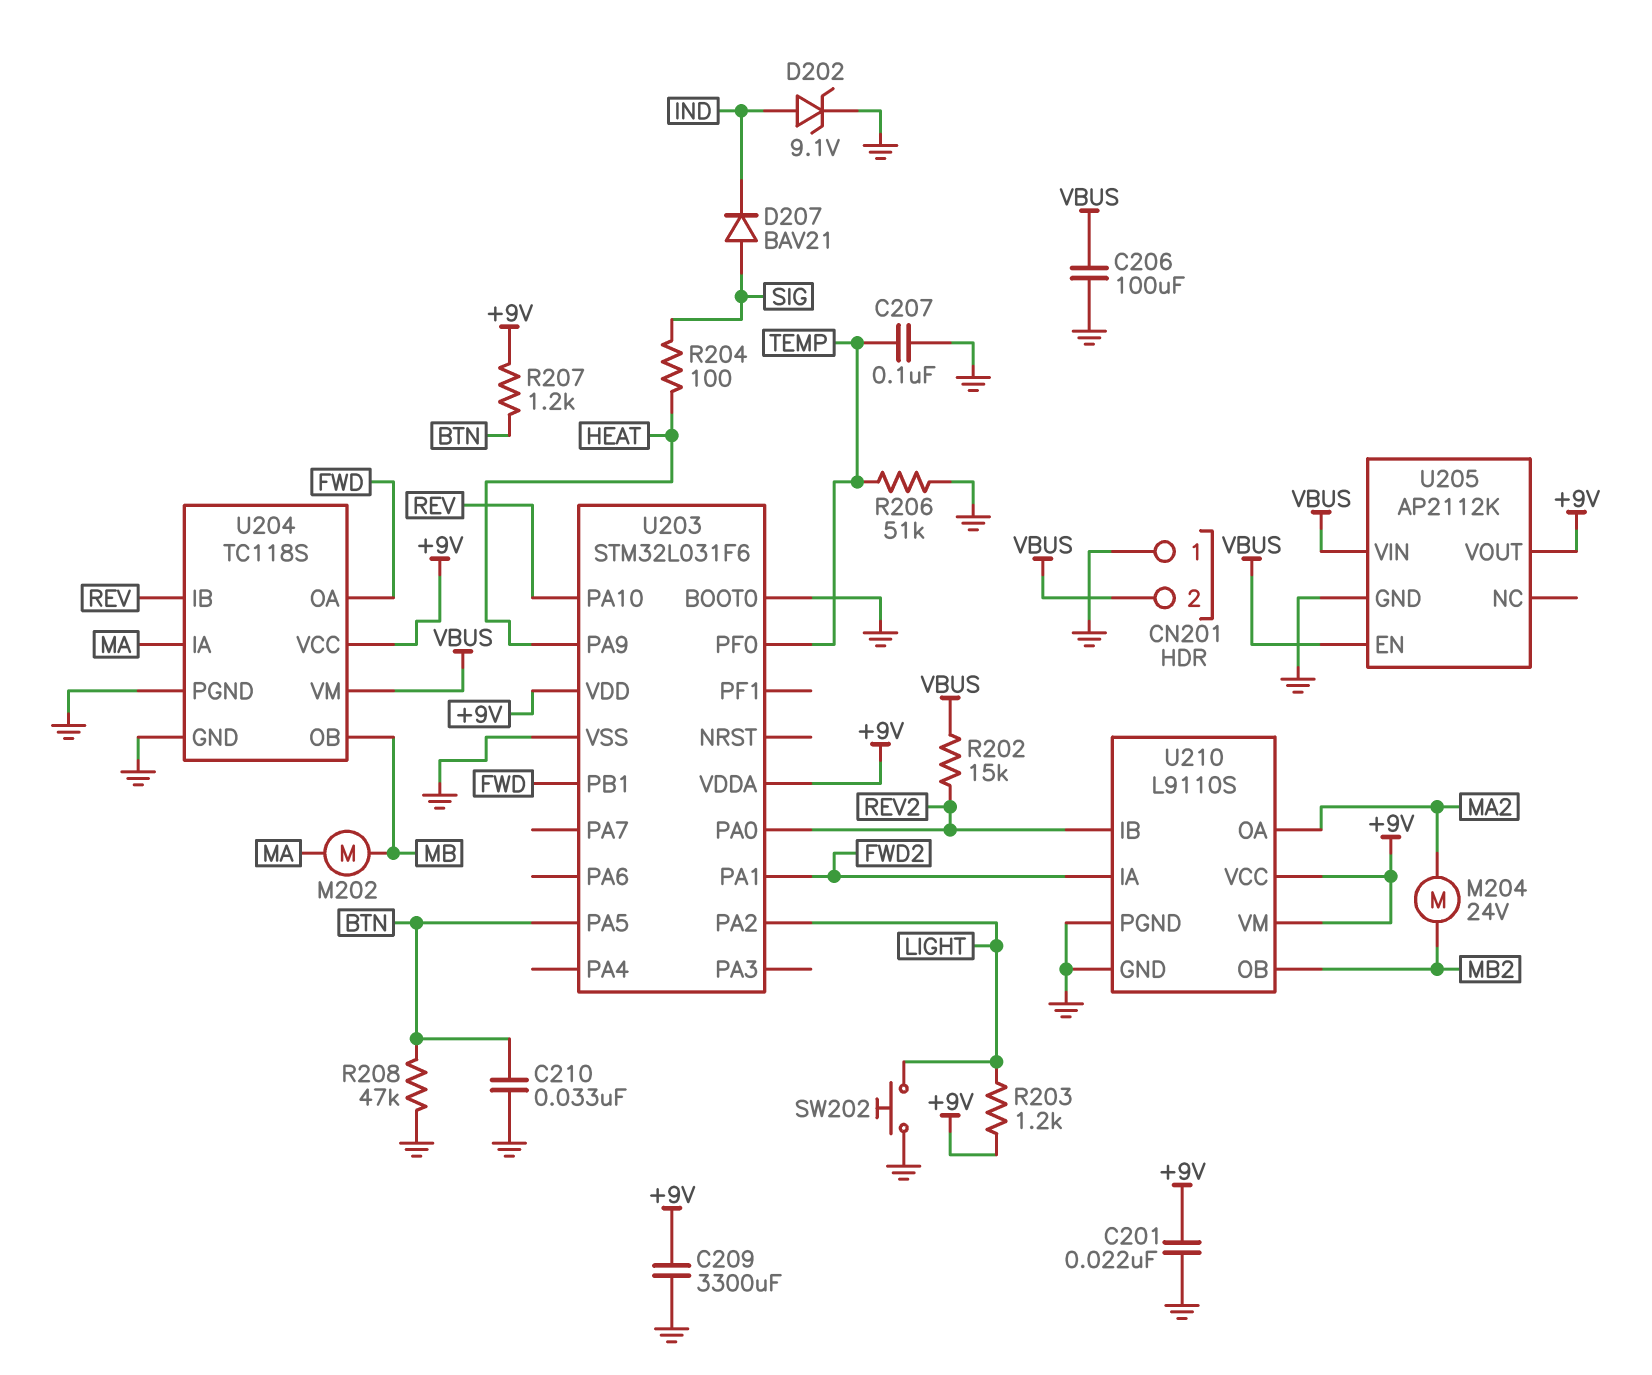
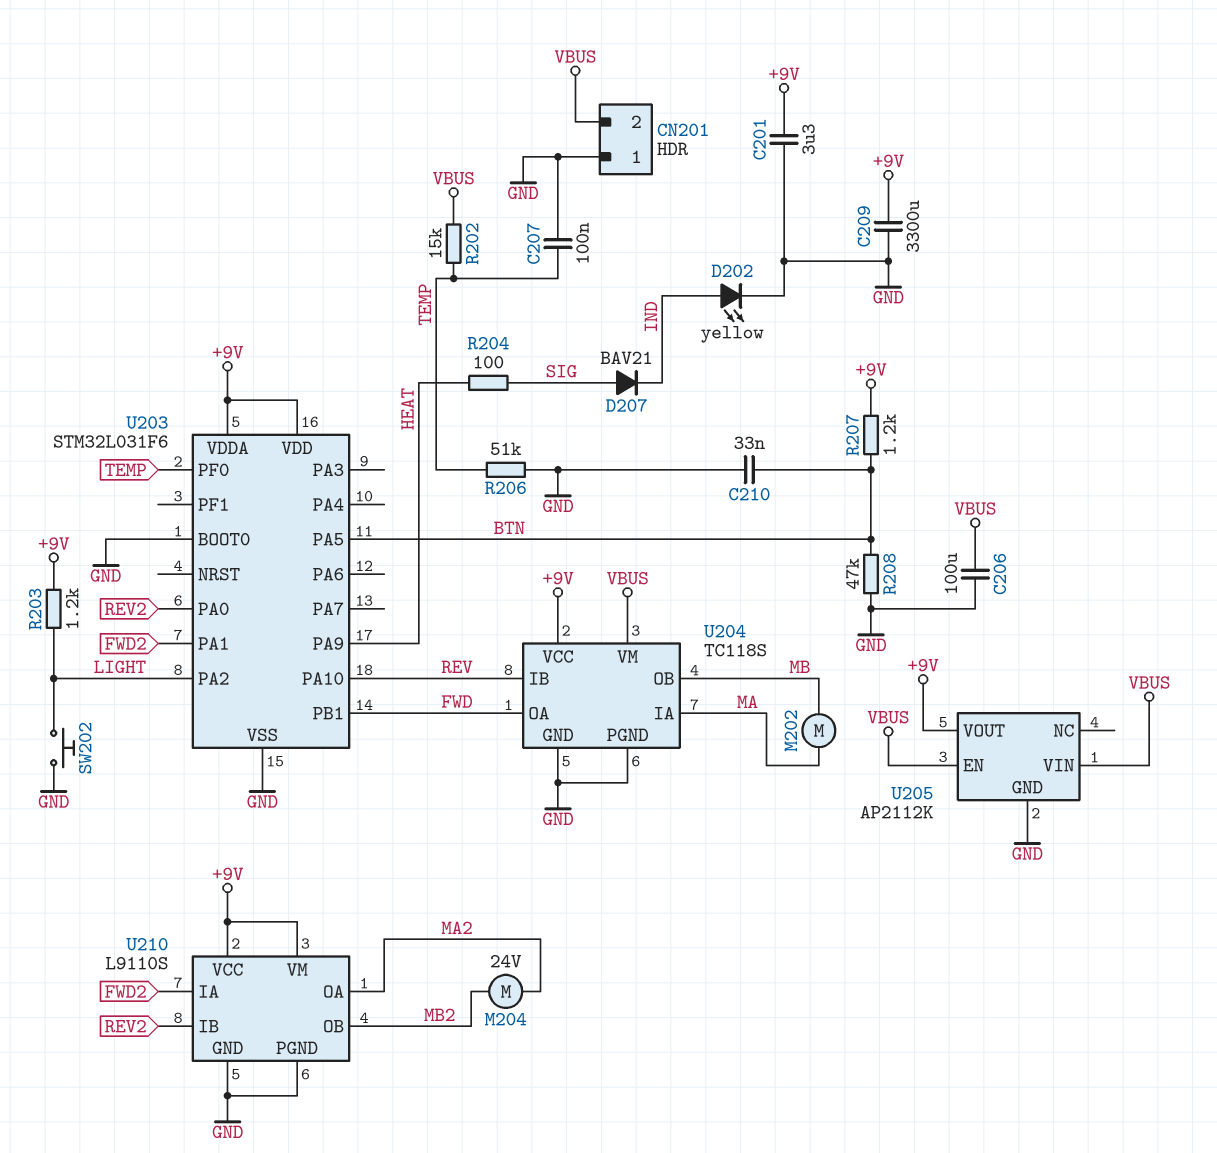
C201: 22nF (+9V, GND) -> 3.3uF (+9V, GND)
D202: zener 9.1V (A IND, K GND) -> LED yellow (A IND, K GND)
R202: 15k (REV2, VBUS) -> 15k (TEMP, VBUS)

